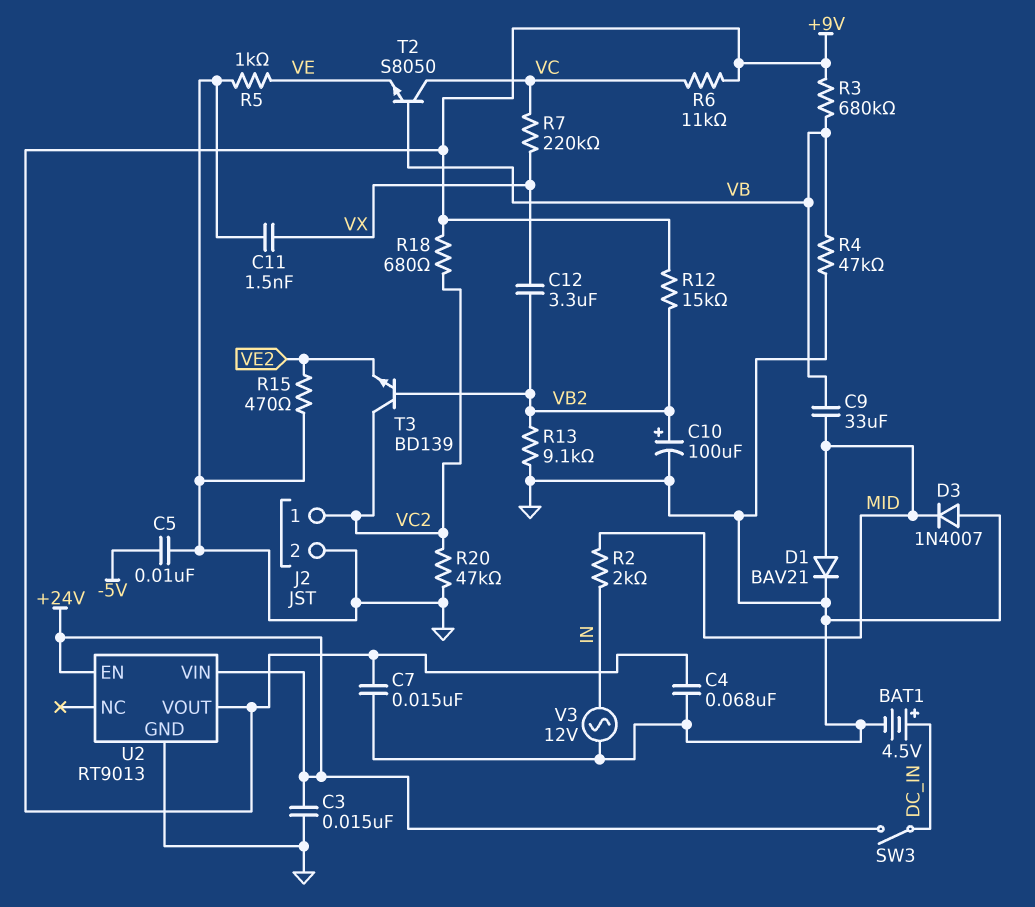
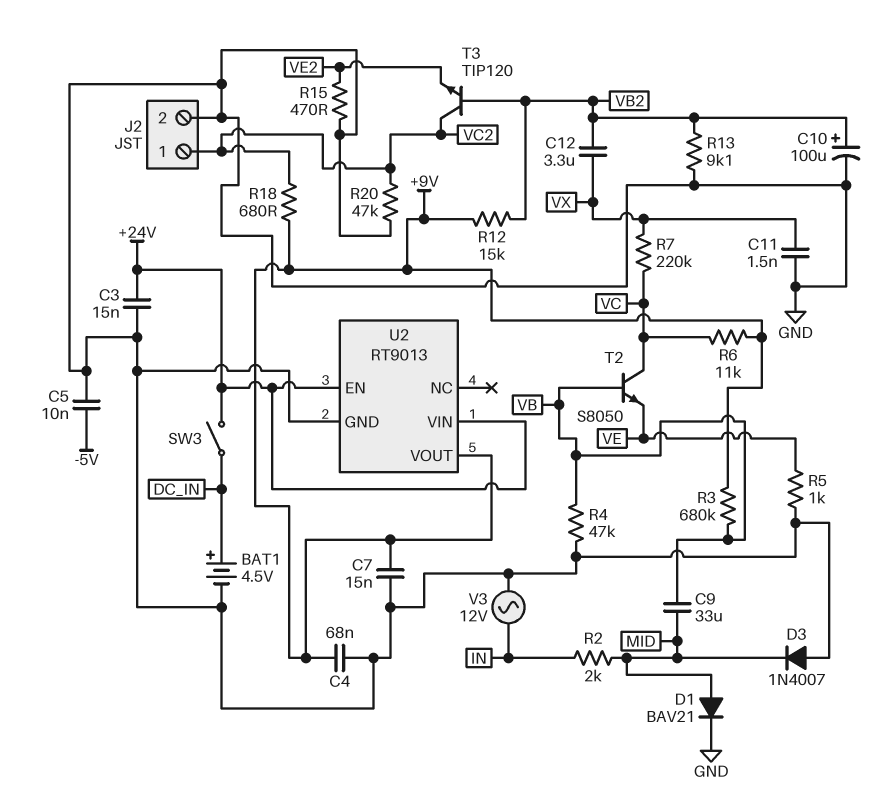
T3: NPN BD139 (B VB2, C VC2, E VE2) -> NPN TIP120 (B VB2, C VC2, E VE2)

